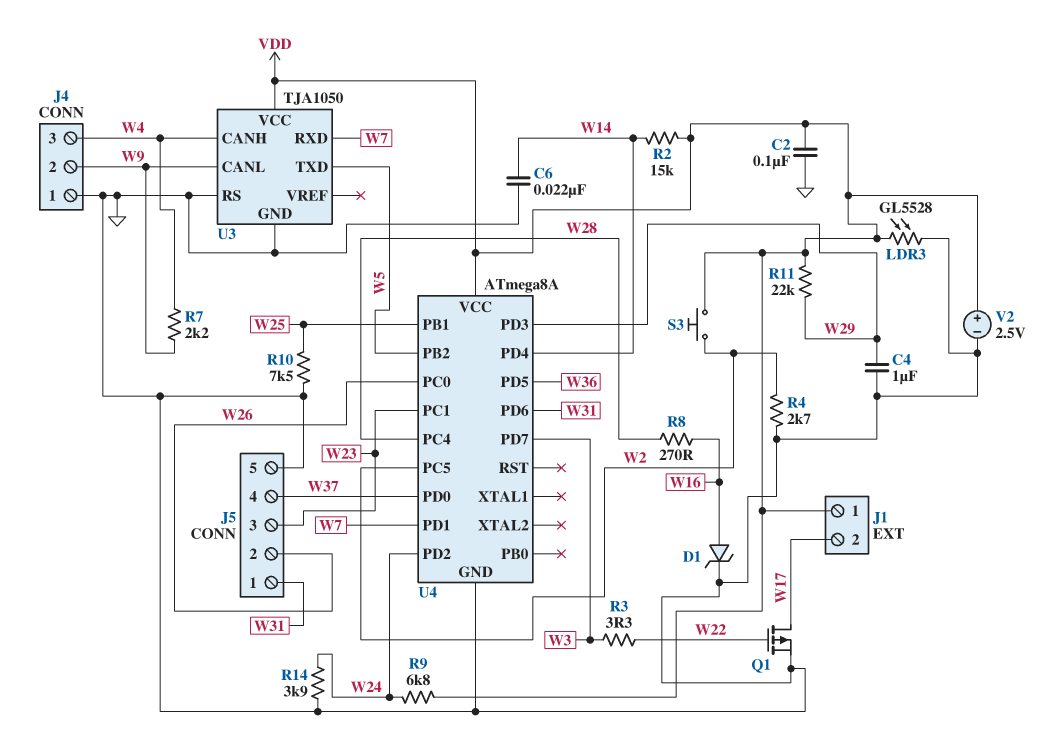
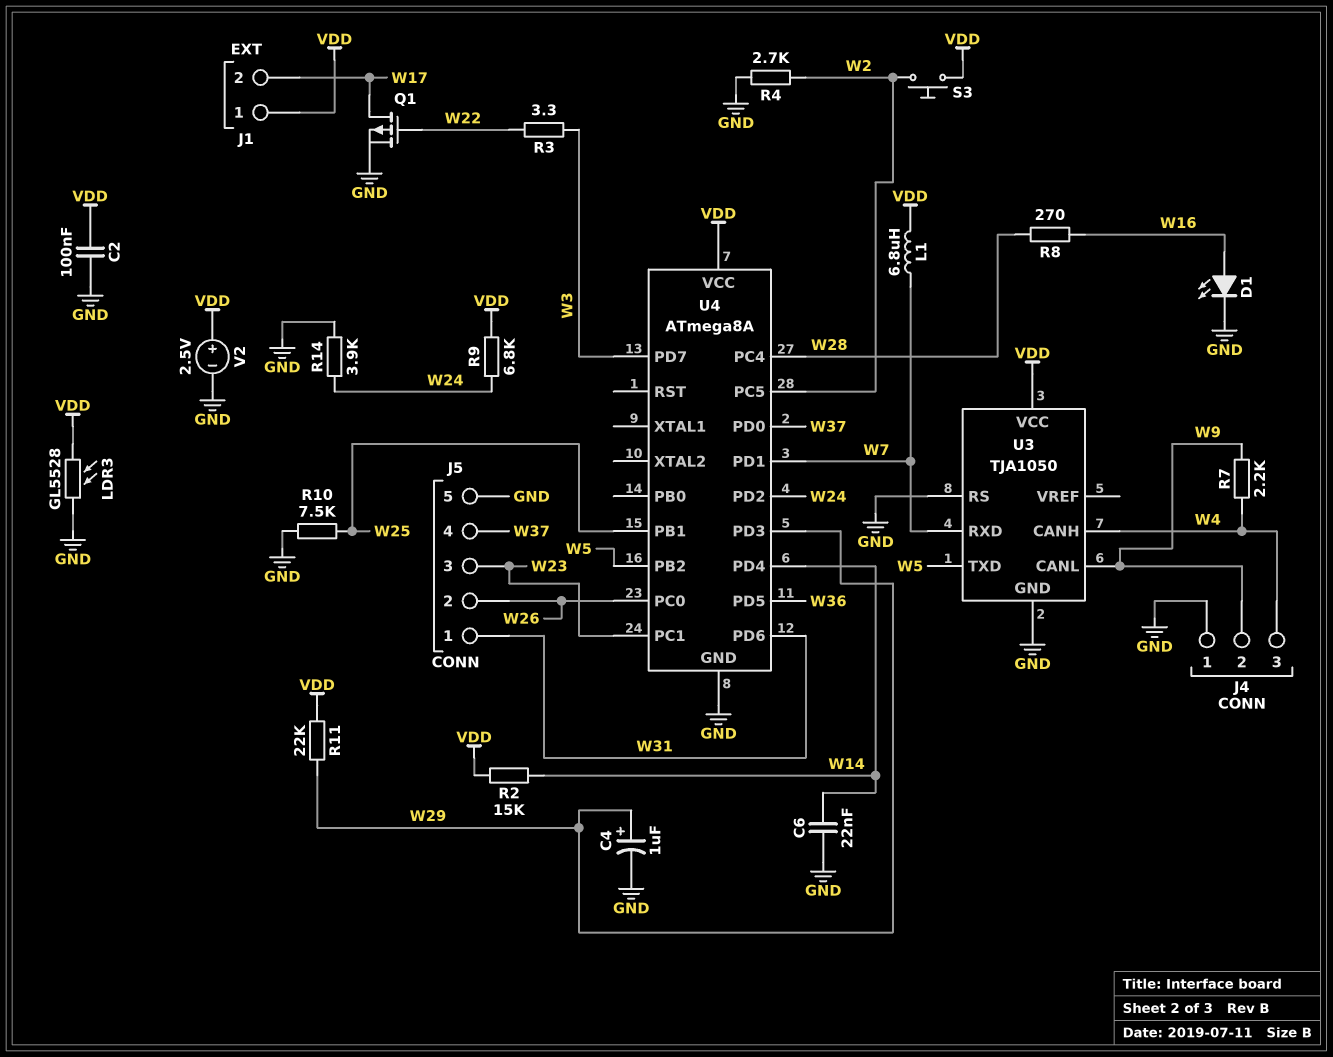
C4: 1uF (GND, W29) -> 1uF (plus W29, minus GND)
D1: zener (A W16, K GND) -> LED (A W16, K GND)
L1: none -> 6.8uH (VDD, W7)

